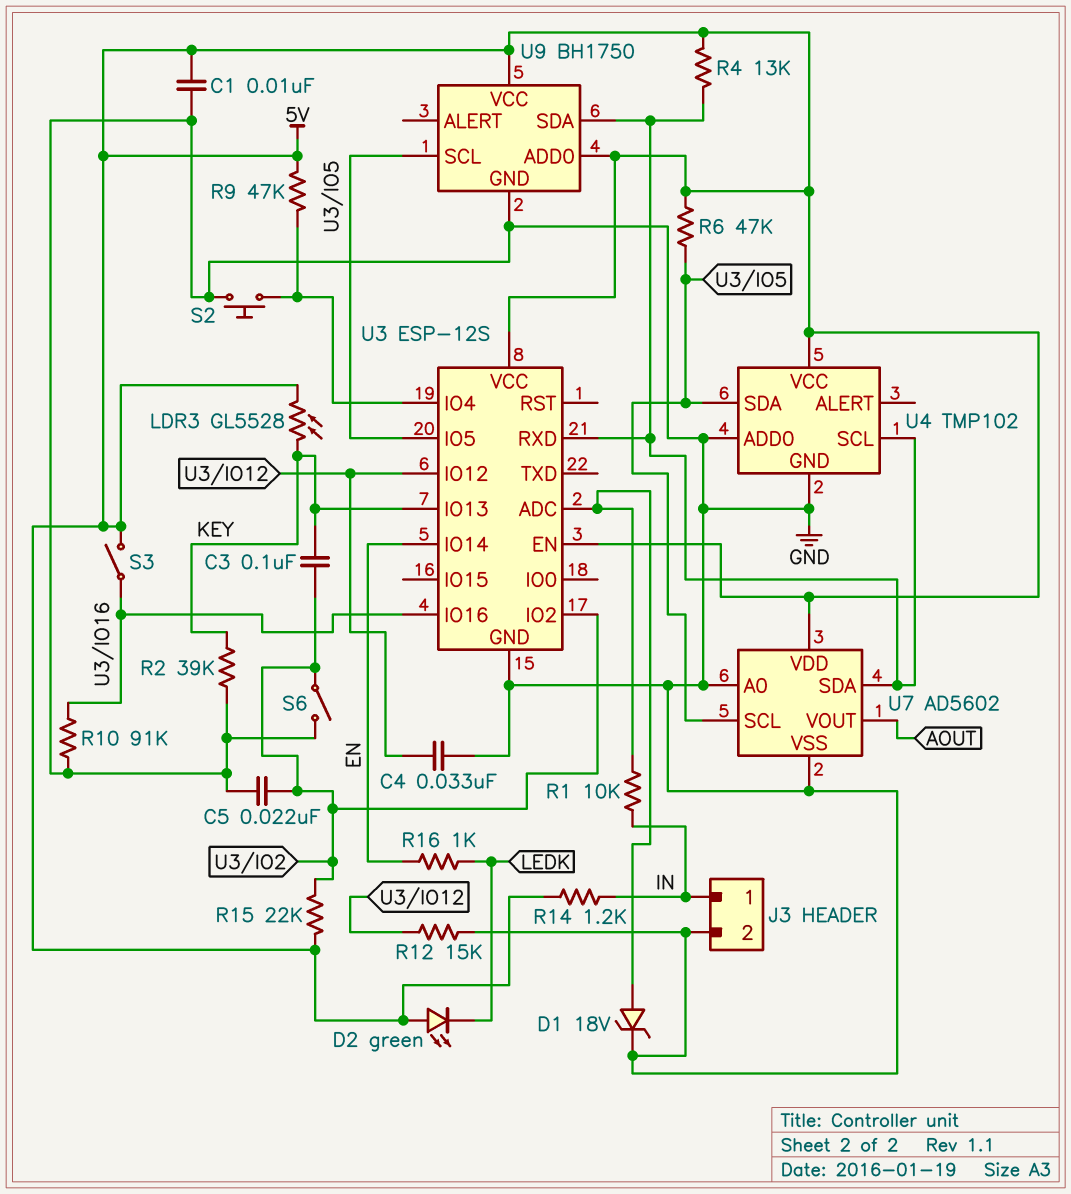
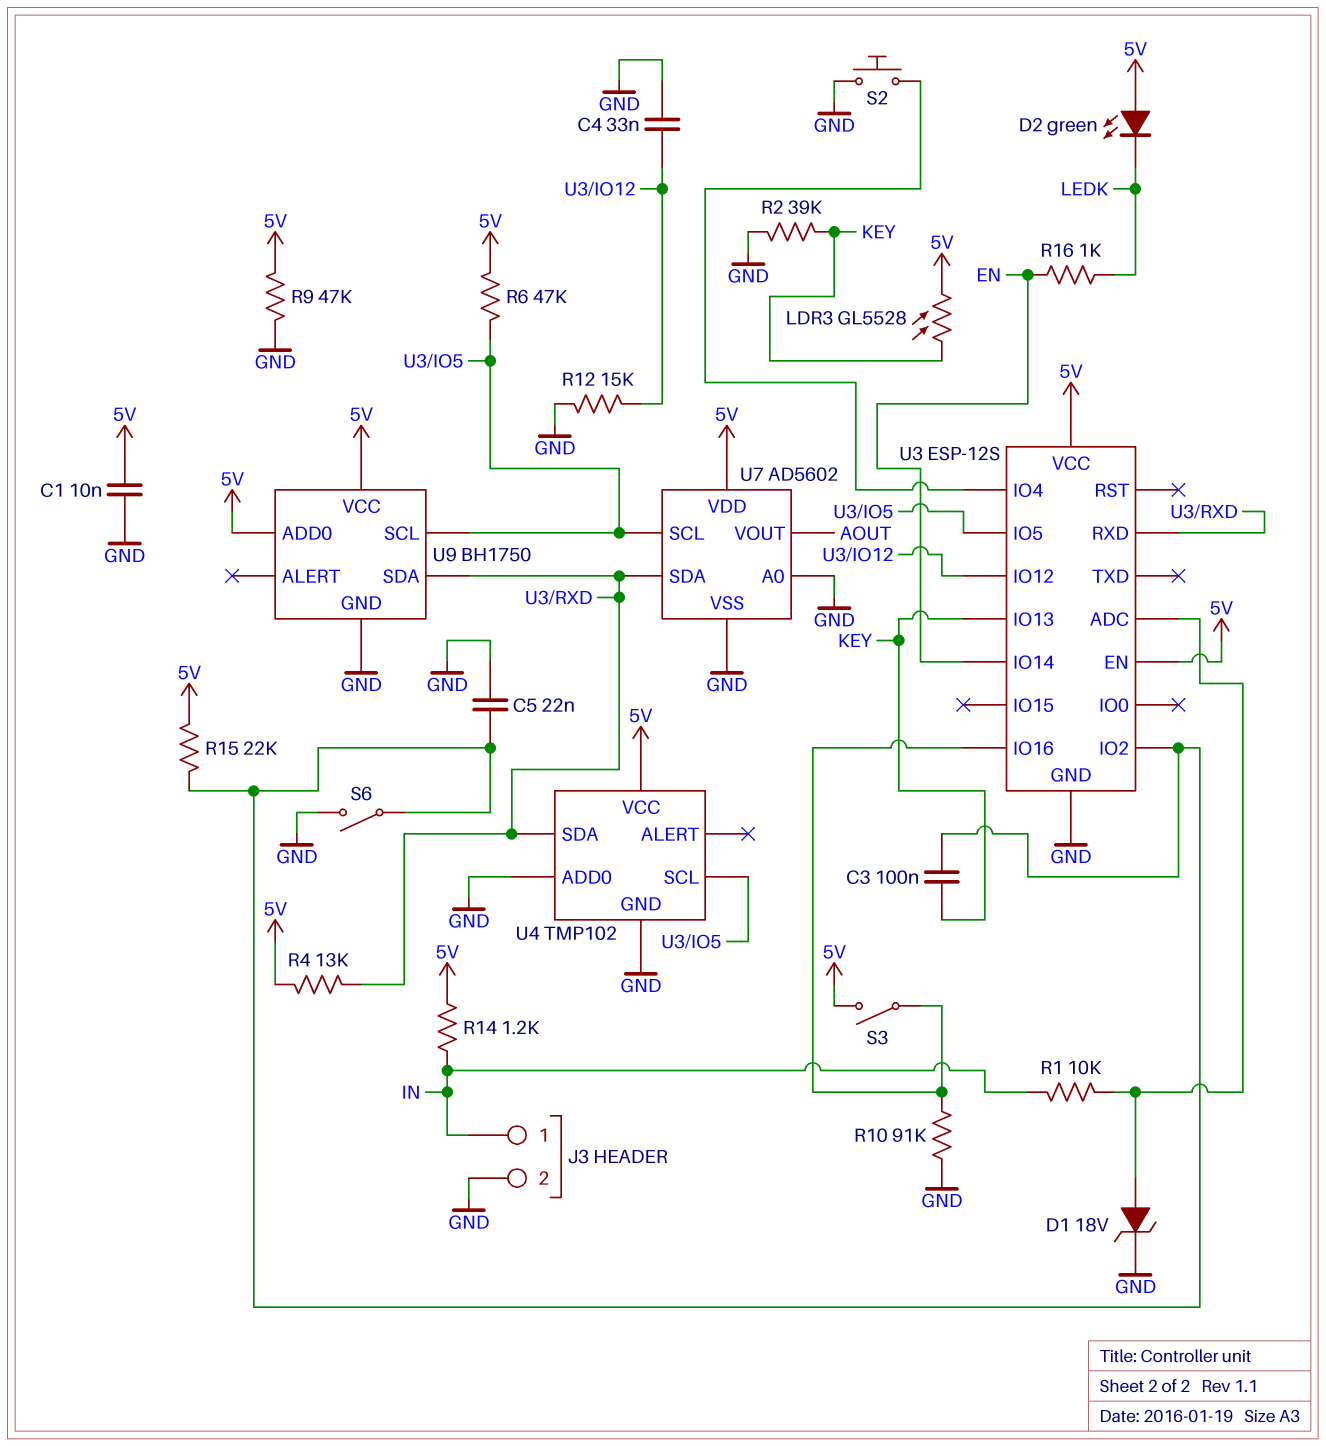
R9: 47k (5V, U3/IO4) -> 47k (5V, GND)
U4 pin SCL: U3/RXD -> U3/IO5
U4 pin SDA: U3/IO5 -> U3/RXD

